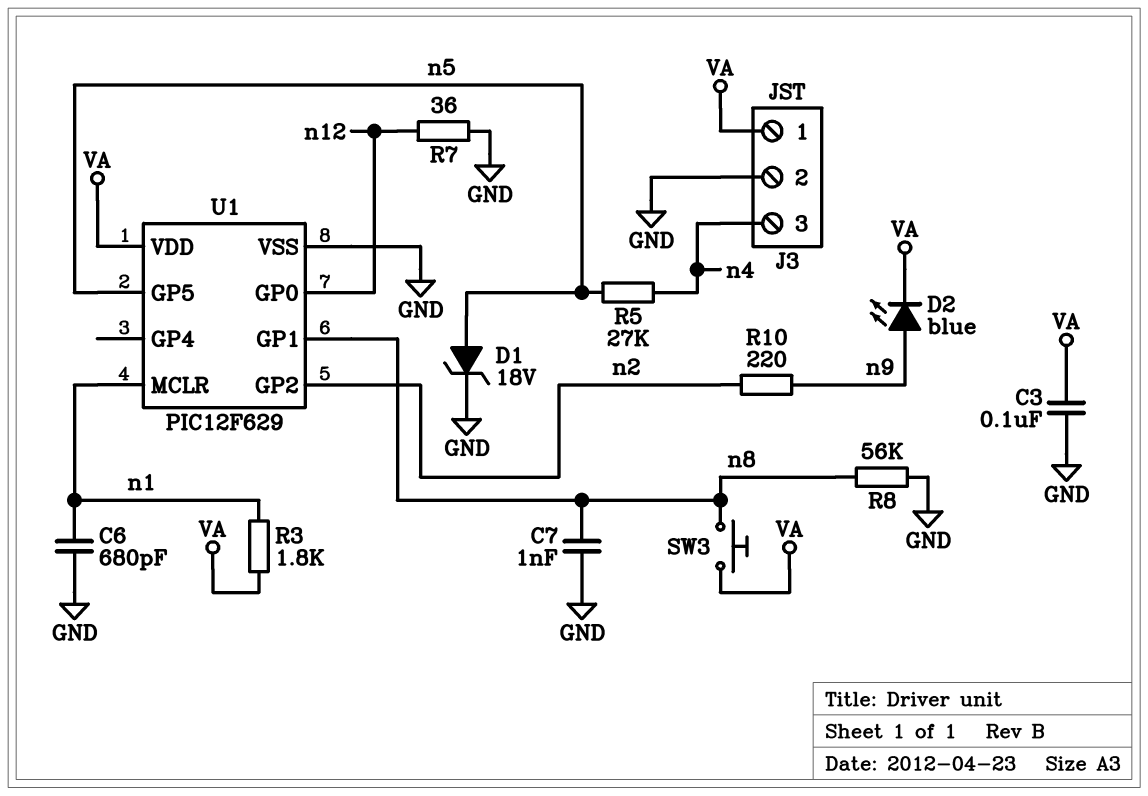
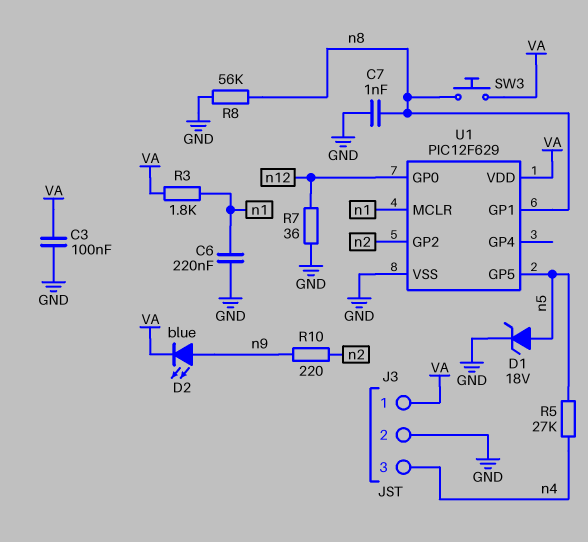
C6: 680pF (GND, n1) -> 220nF (GND, n1)

